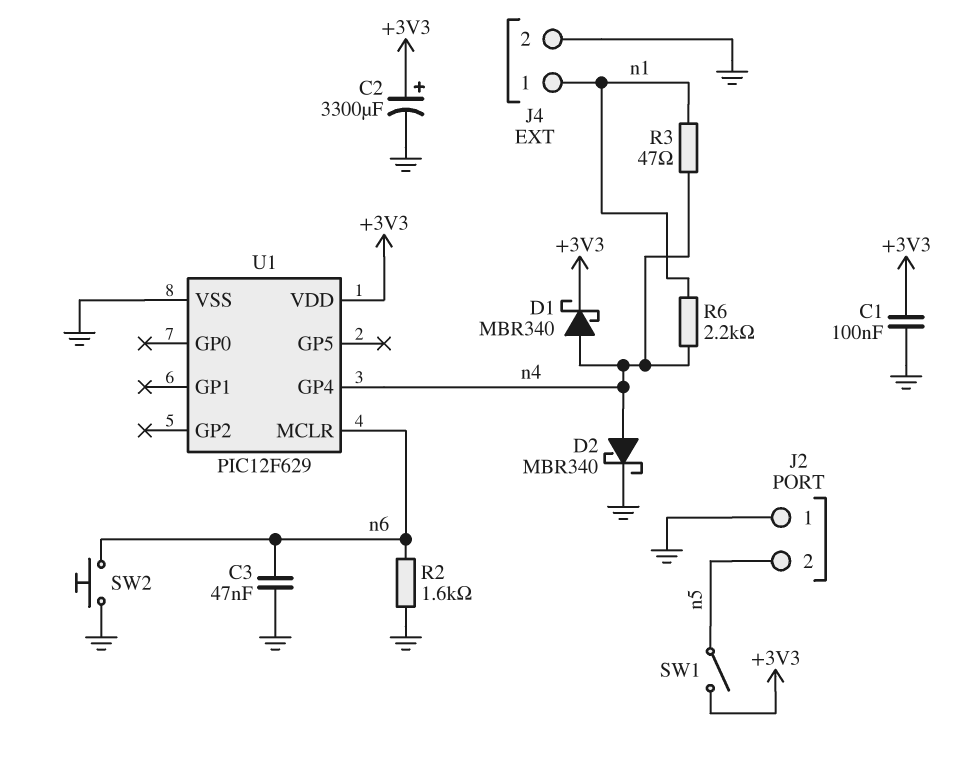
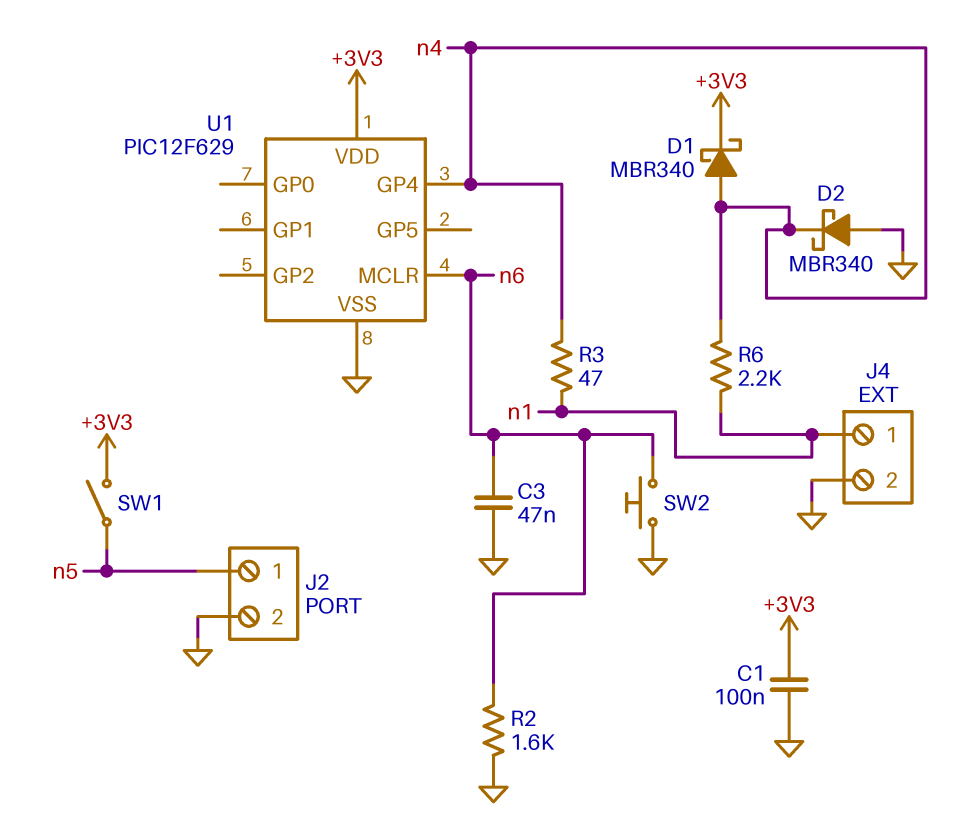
C2: 3300uF (plus +3V3, minus GND) -> none
D2: schottky MBR340 (A n4, K GND) -> schottky MBR340 (A GND, K n4)
J2 pin 1: GND -> n5
J2 pin 2: n5 -> GND

